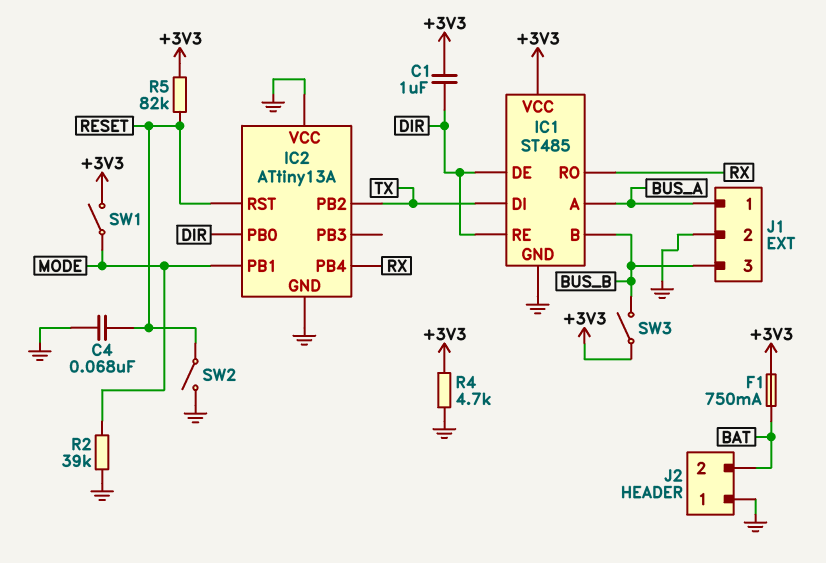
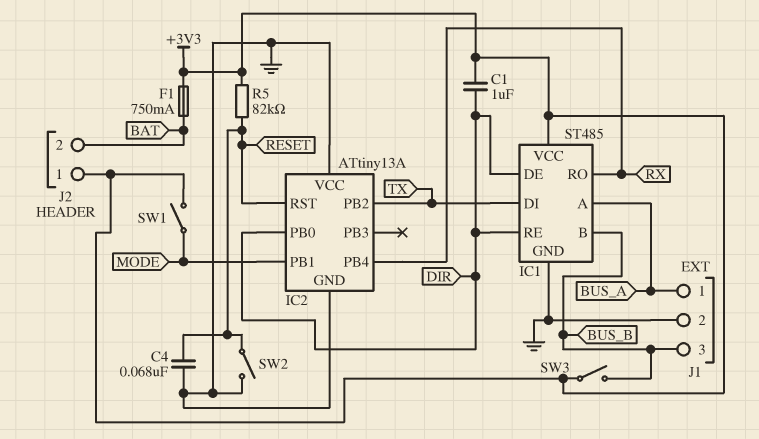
J2 pin 1: GND -> +3V3
R2: 39k (GND, MODE) -> none
R4: 4.7k (+3V3, GND) -> none

